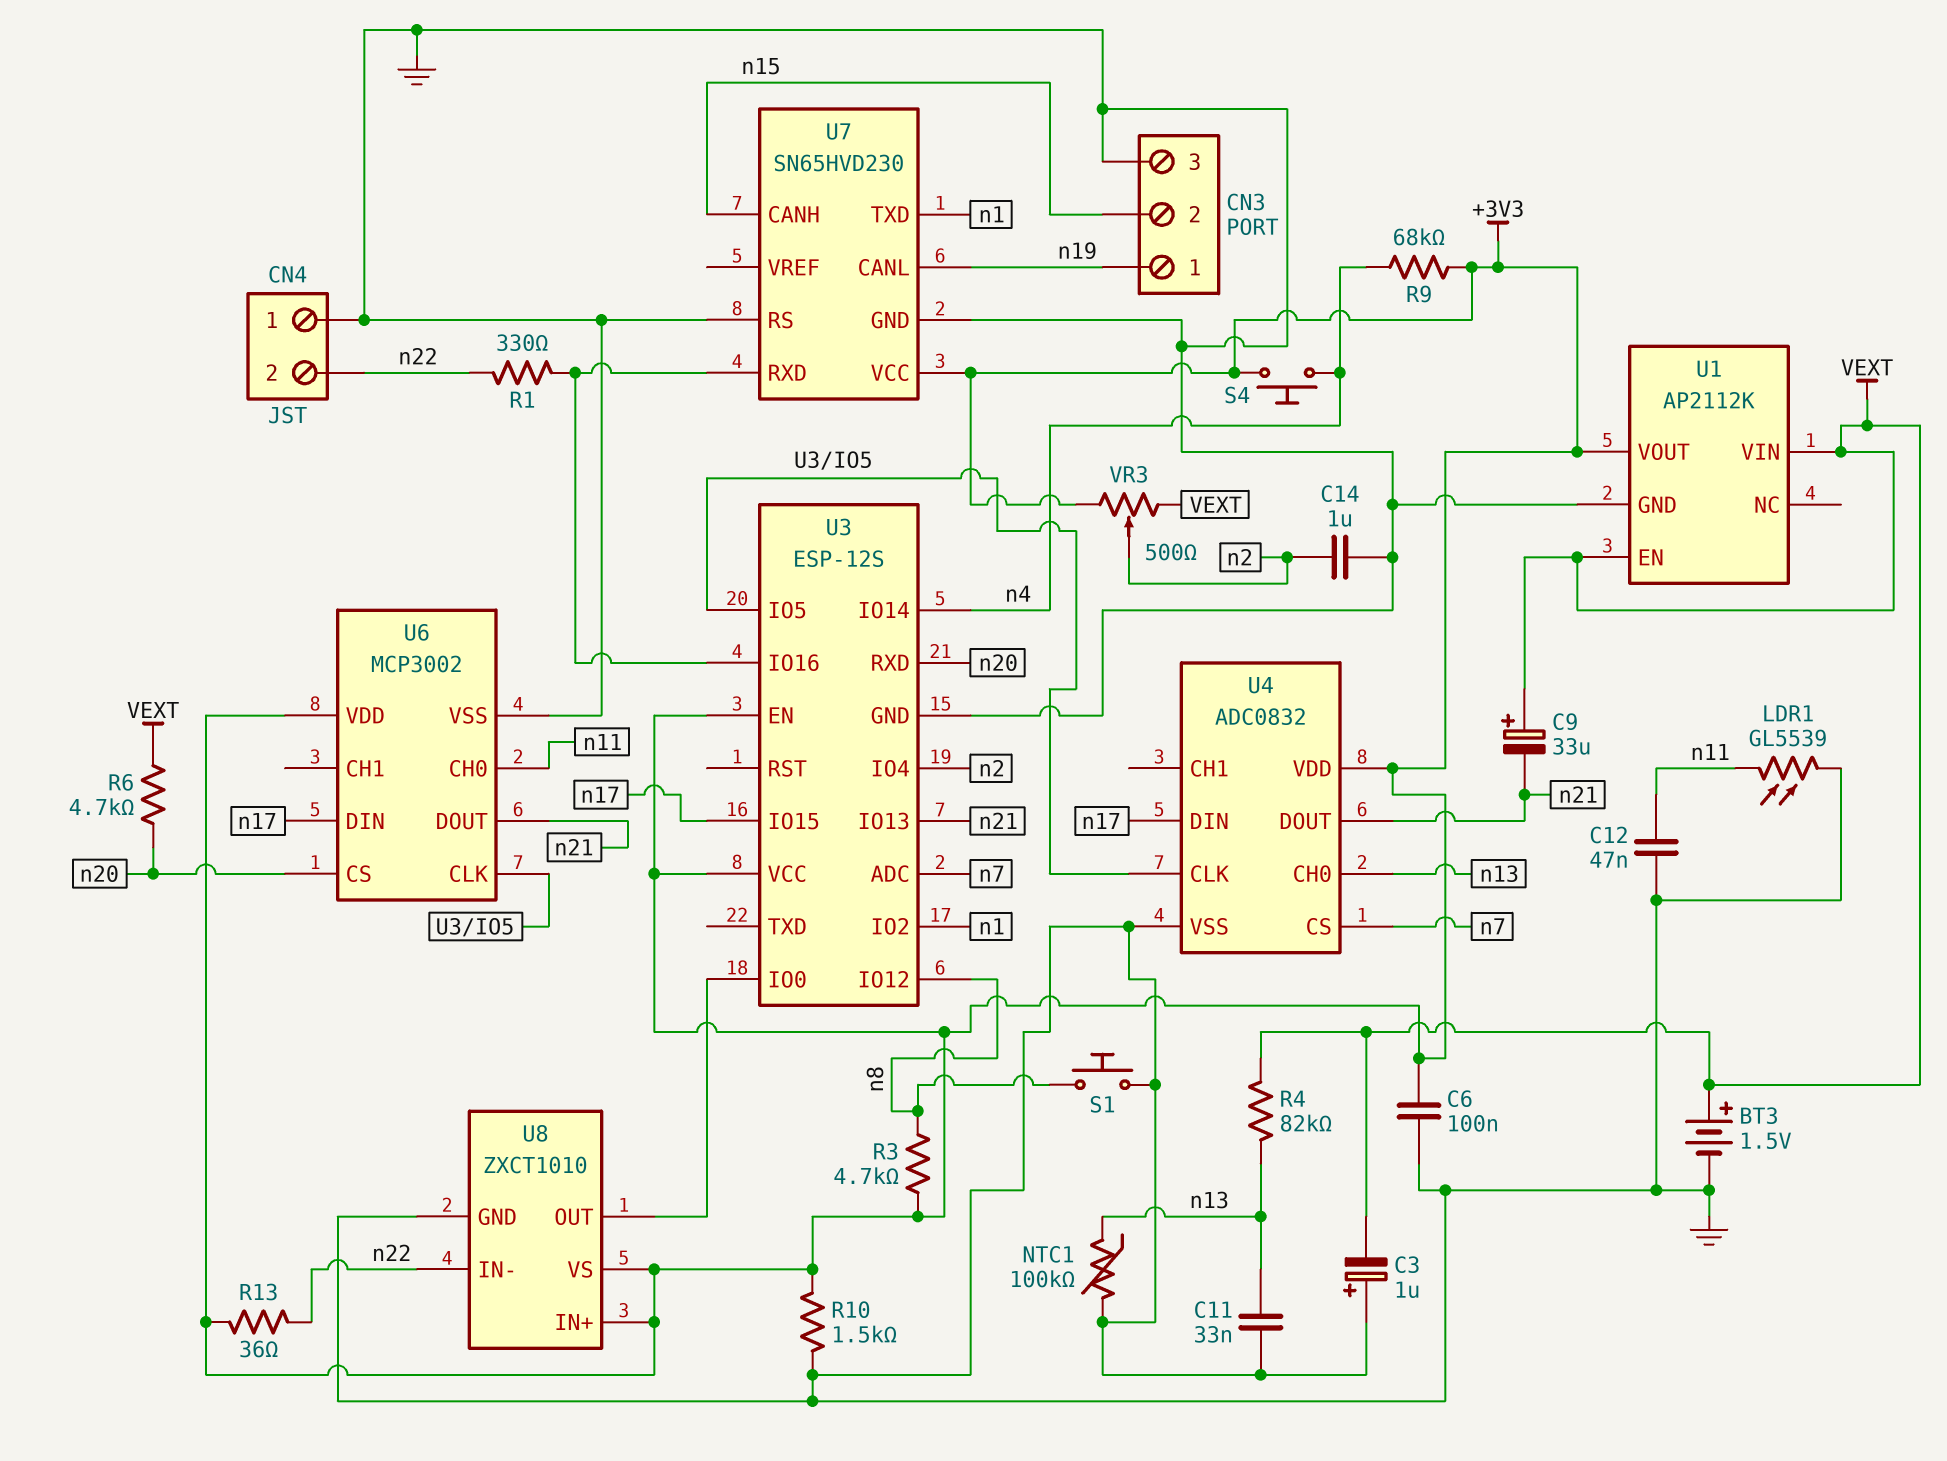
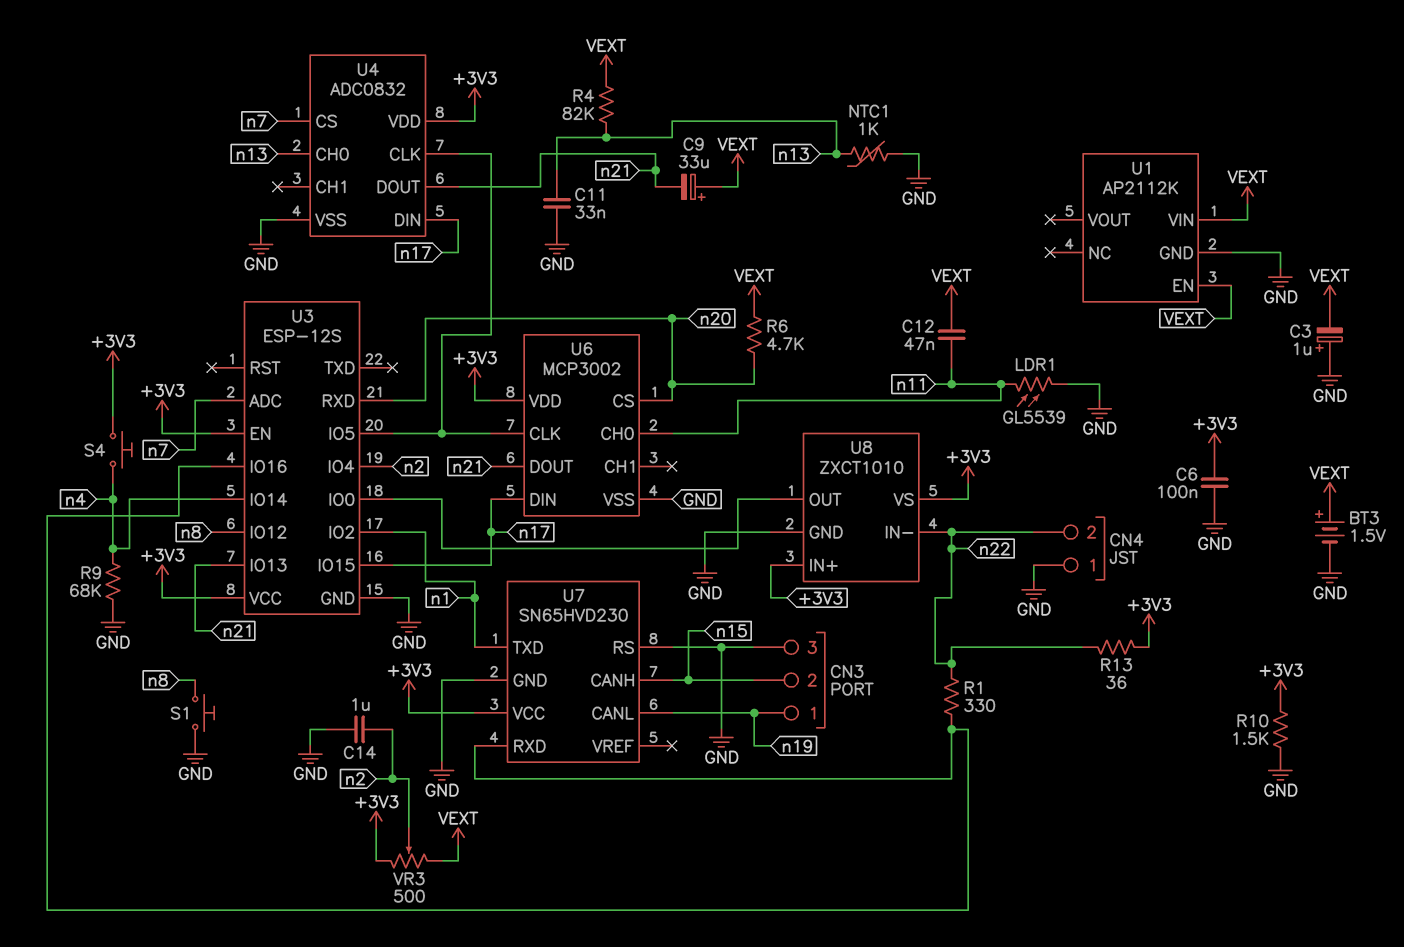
C12: 47nF (GND, n11) -> 47nF (VEXT, n11)
NTC1: 100k (GND, n13) -> 1k (GND, n13)
R3: 4.7k (+3V3, n8) -> none
R9: 68k (+3V3, n4) -> 68k (GND, n4)
U1 pin VOUT: +3V3 -> none

